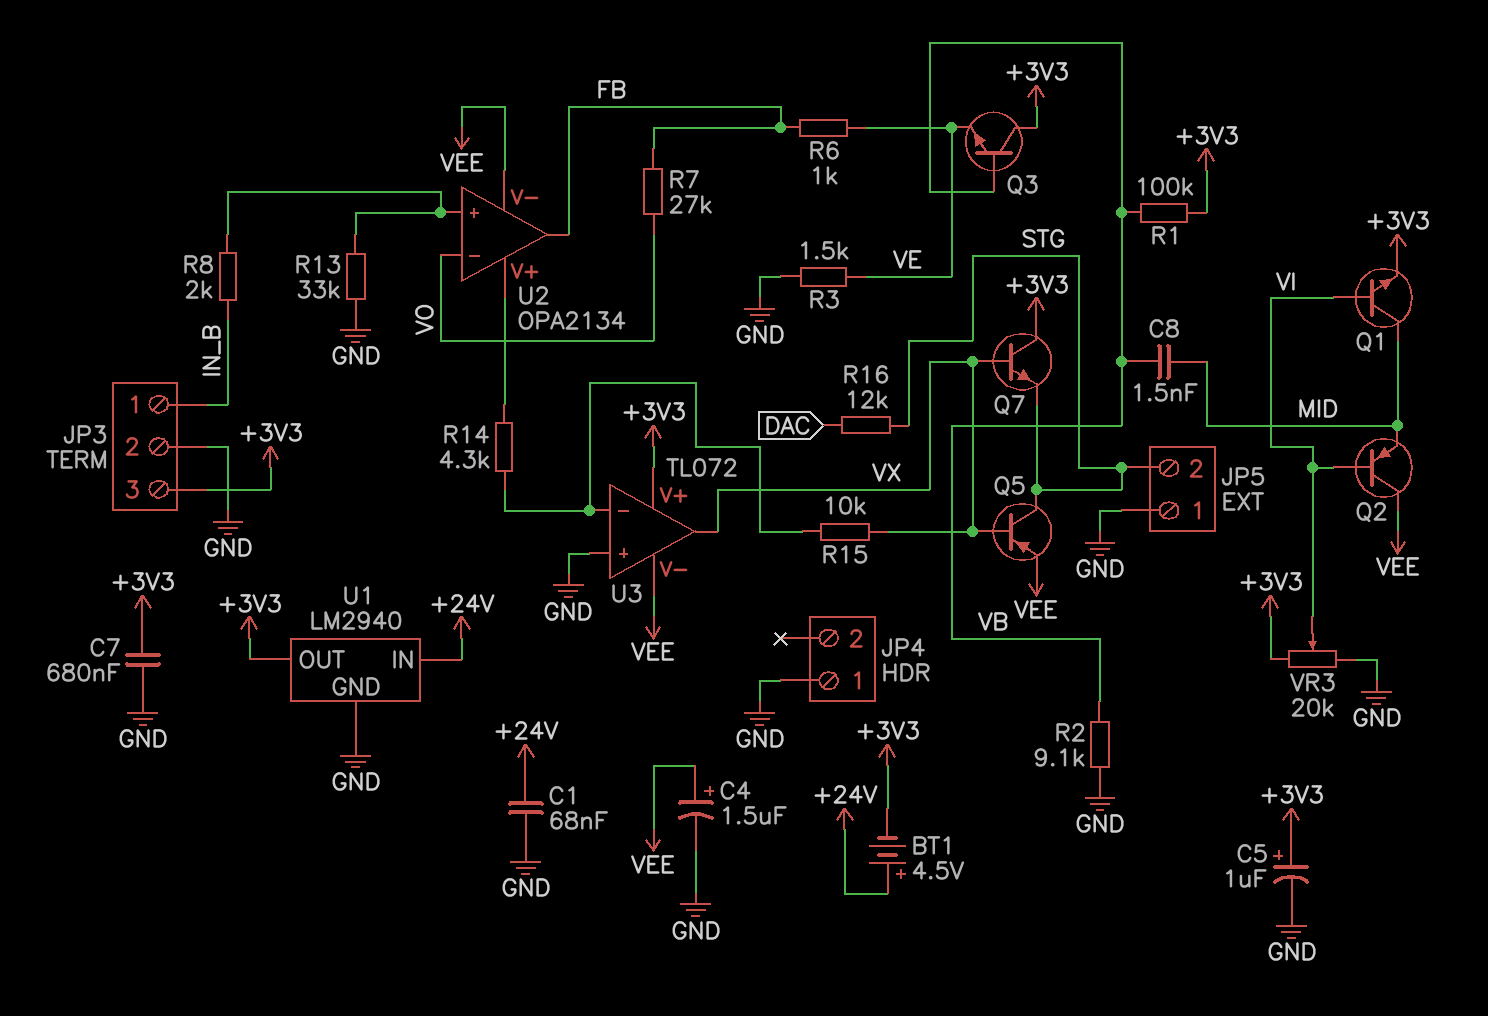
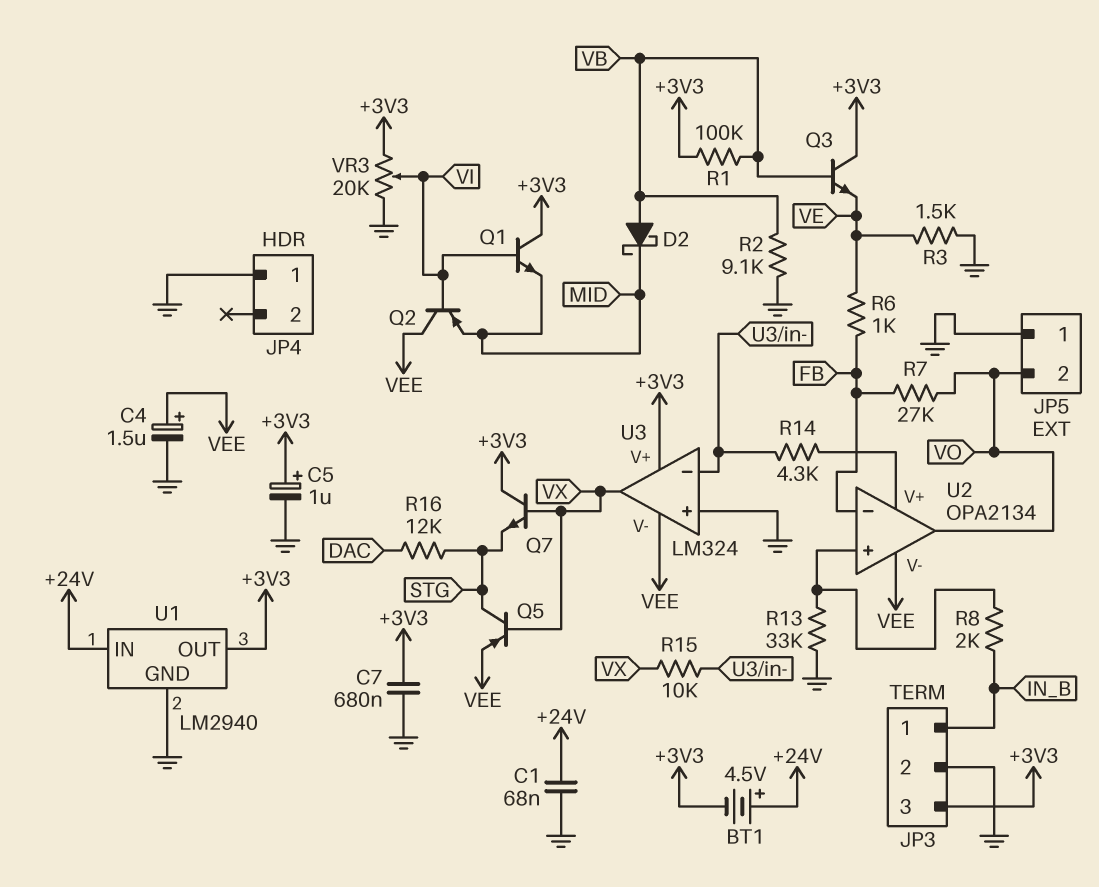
C8: 1.5nF (MID, VB) -> none
D2: none -> schottky (A VB, K MID)
JP5 pin 2: STG -> VO
Q1: NPN (B VI, C MID, E +3V3) -> NPN (B VI, C +3V3, E MID)
U2 pin in-: VO -> FB
U2 pin out: FB -> VO
U3: TL072 -> LM324

